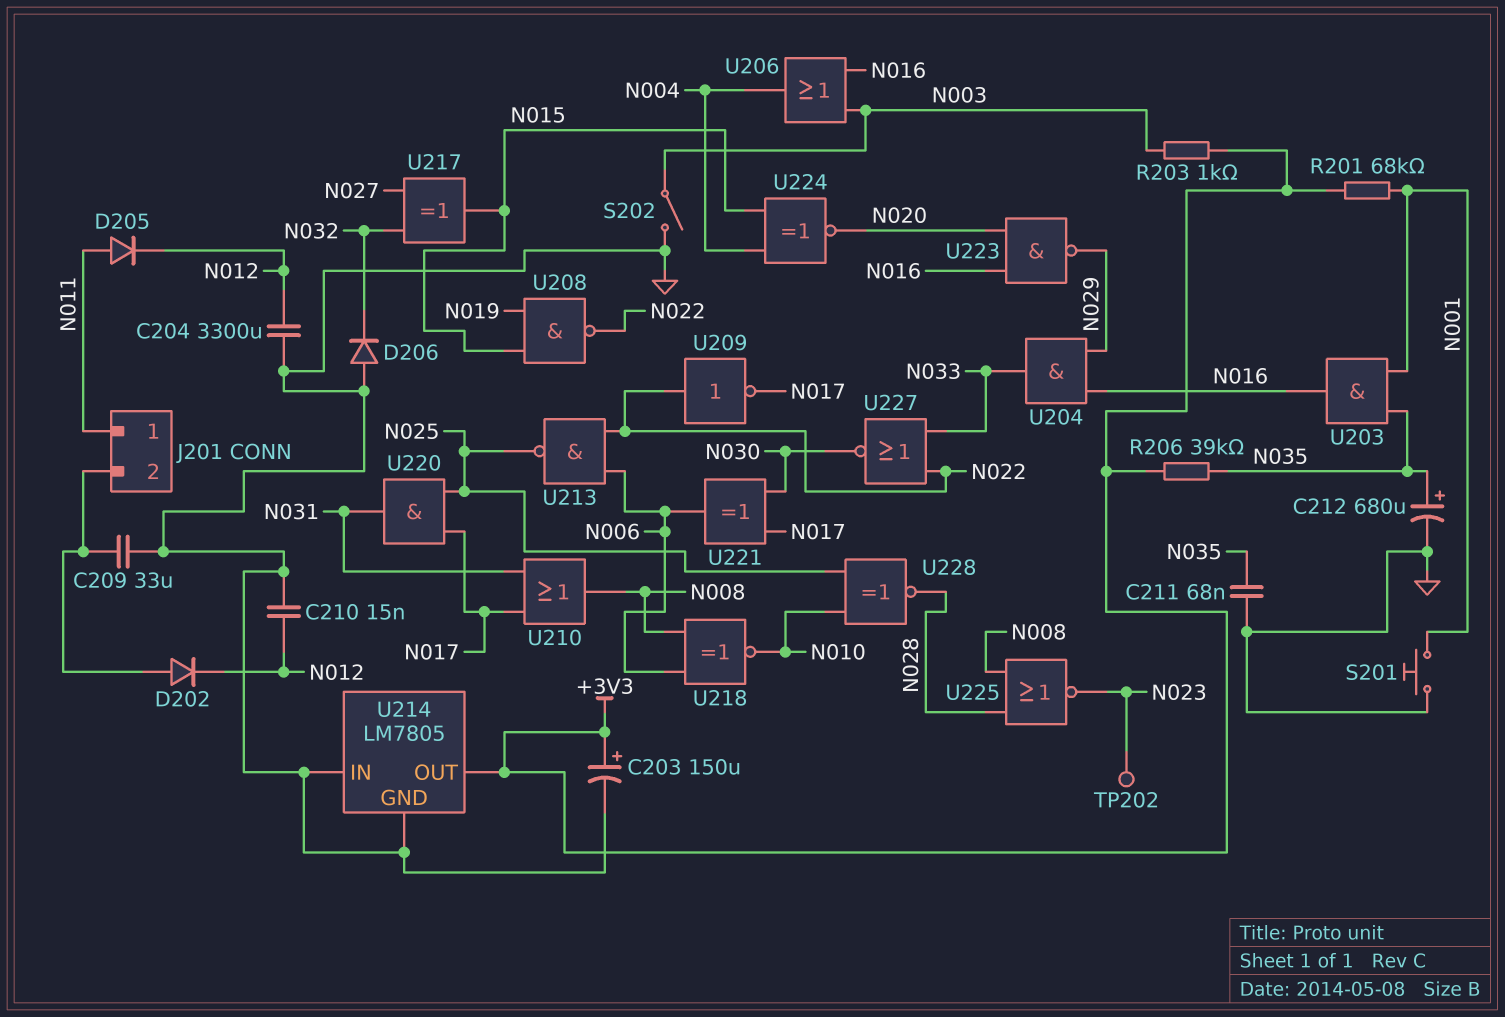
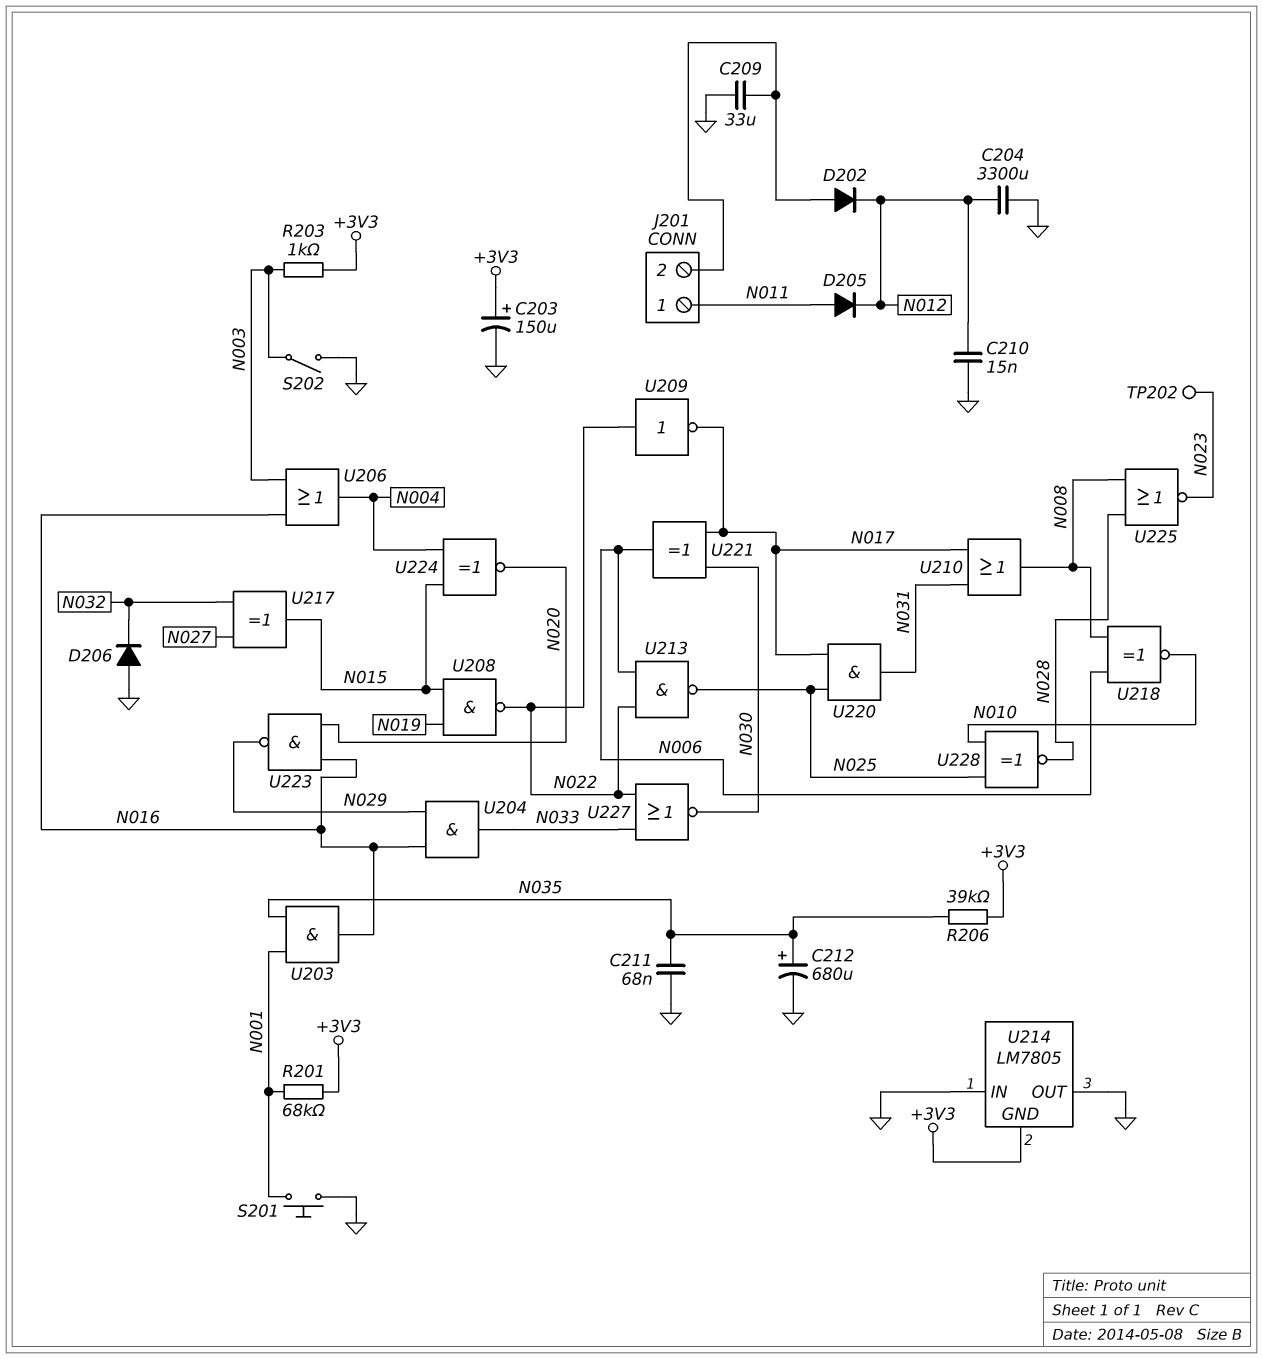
U214 pin GND: GND -> +3V3
U214 pin OUT: +3V3 -> GND

